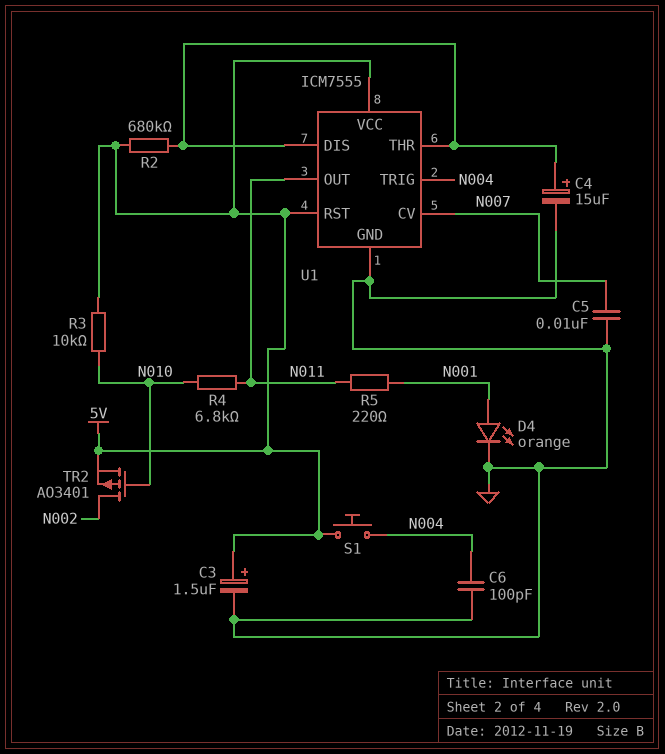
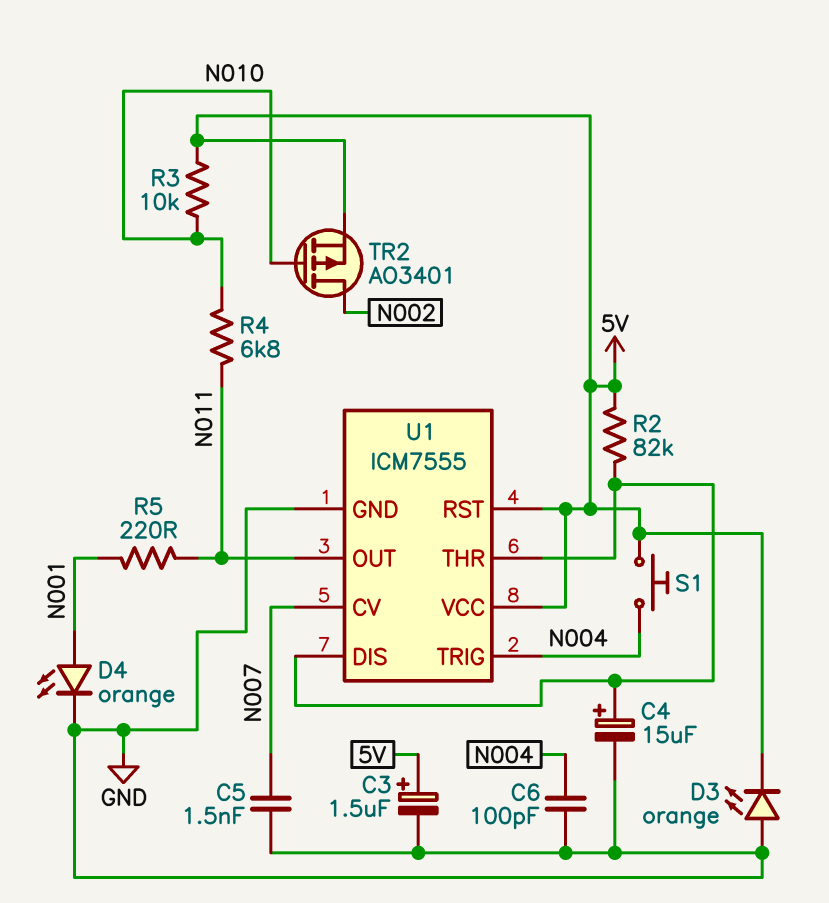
C5: 10nF (GND, N007) -> 1.5nF (GND, N007)
D3: none -> LED orange (A GND, K 5V)
R2: 680k (5V, U1/DIS) -> 82k (5V, U1/DIS)

